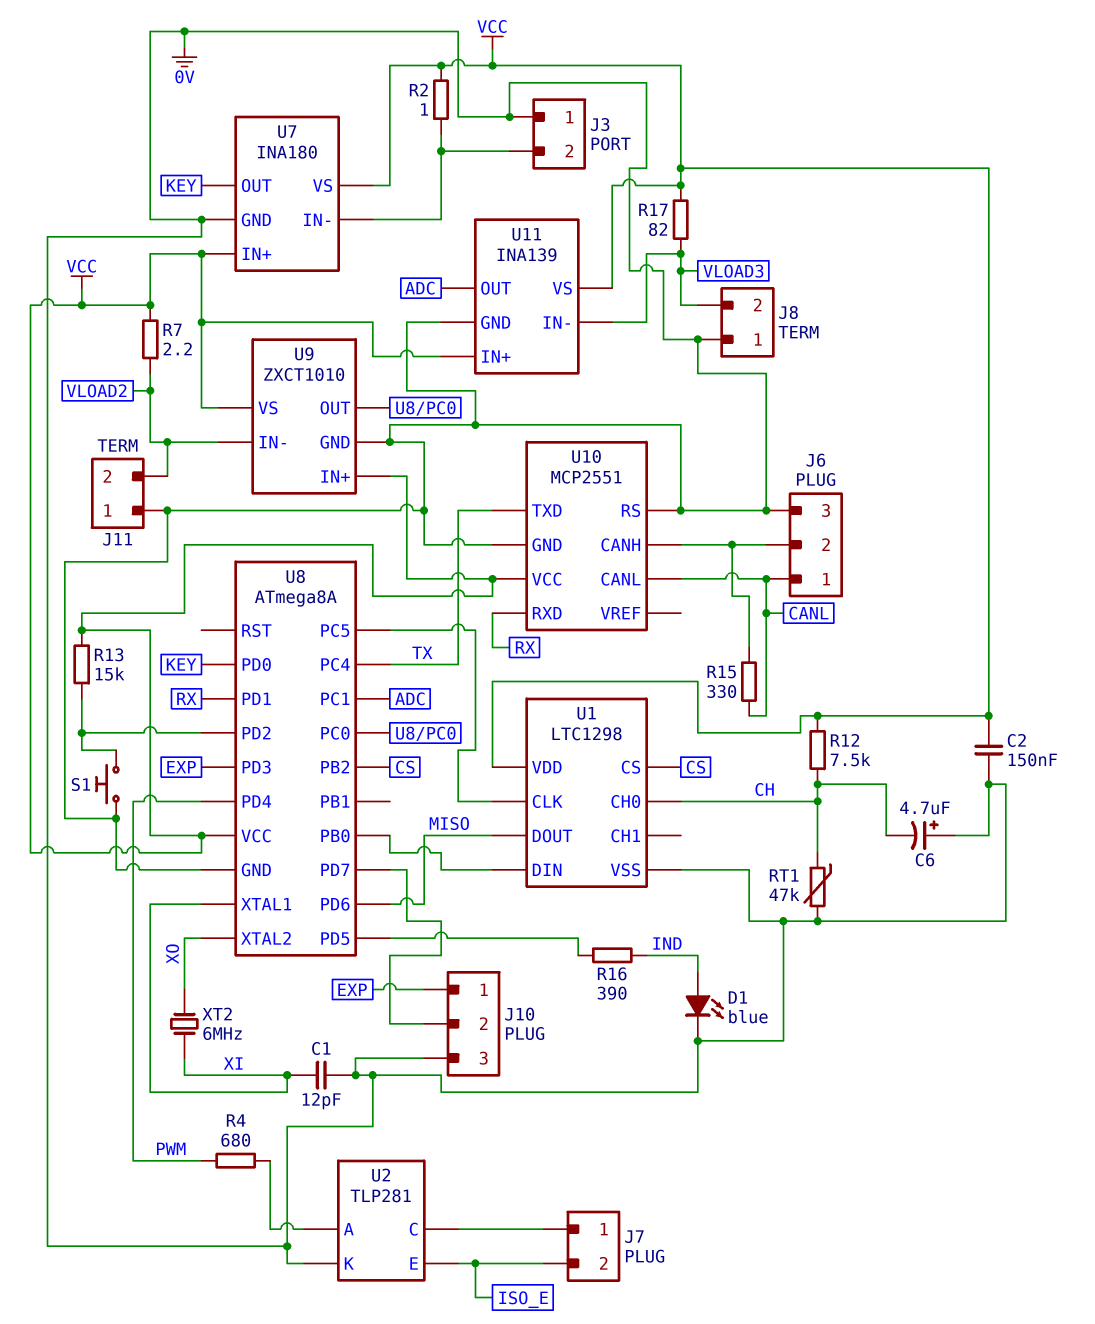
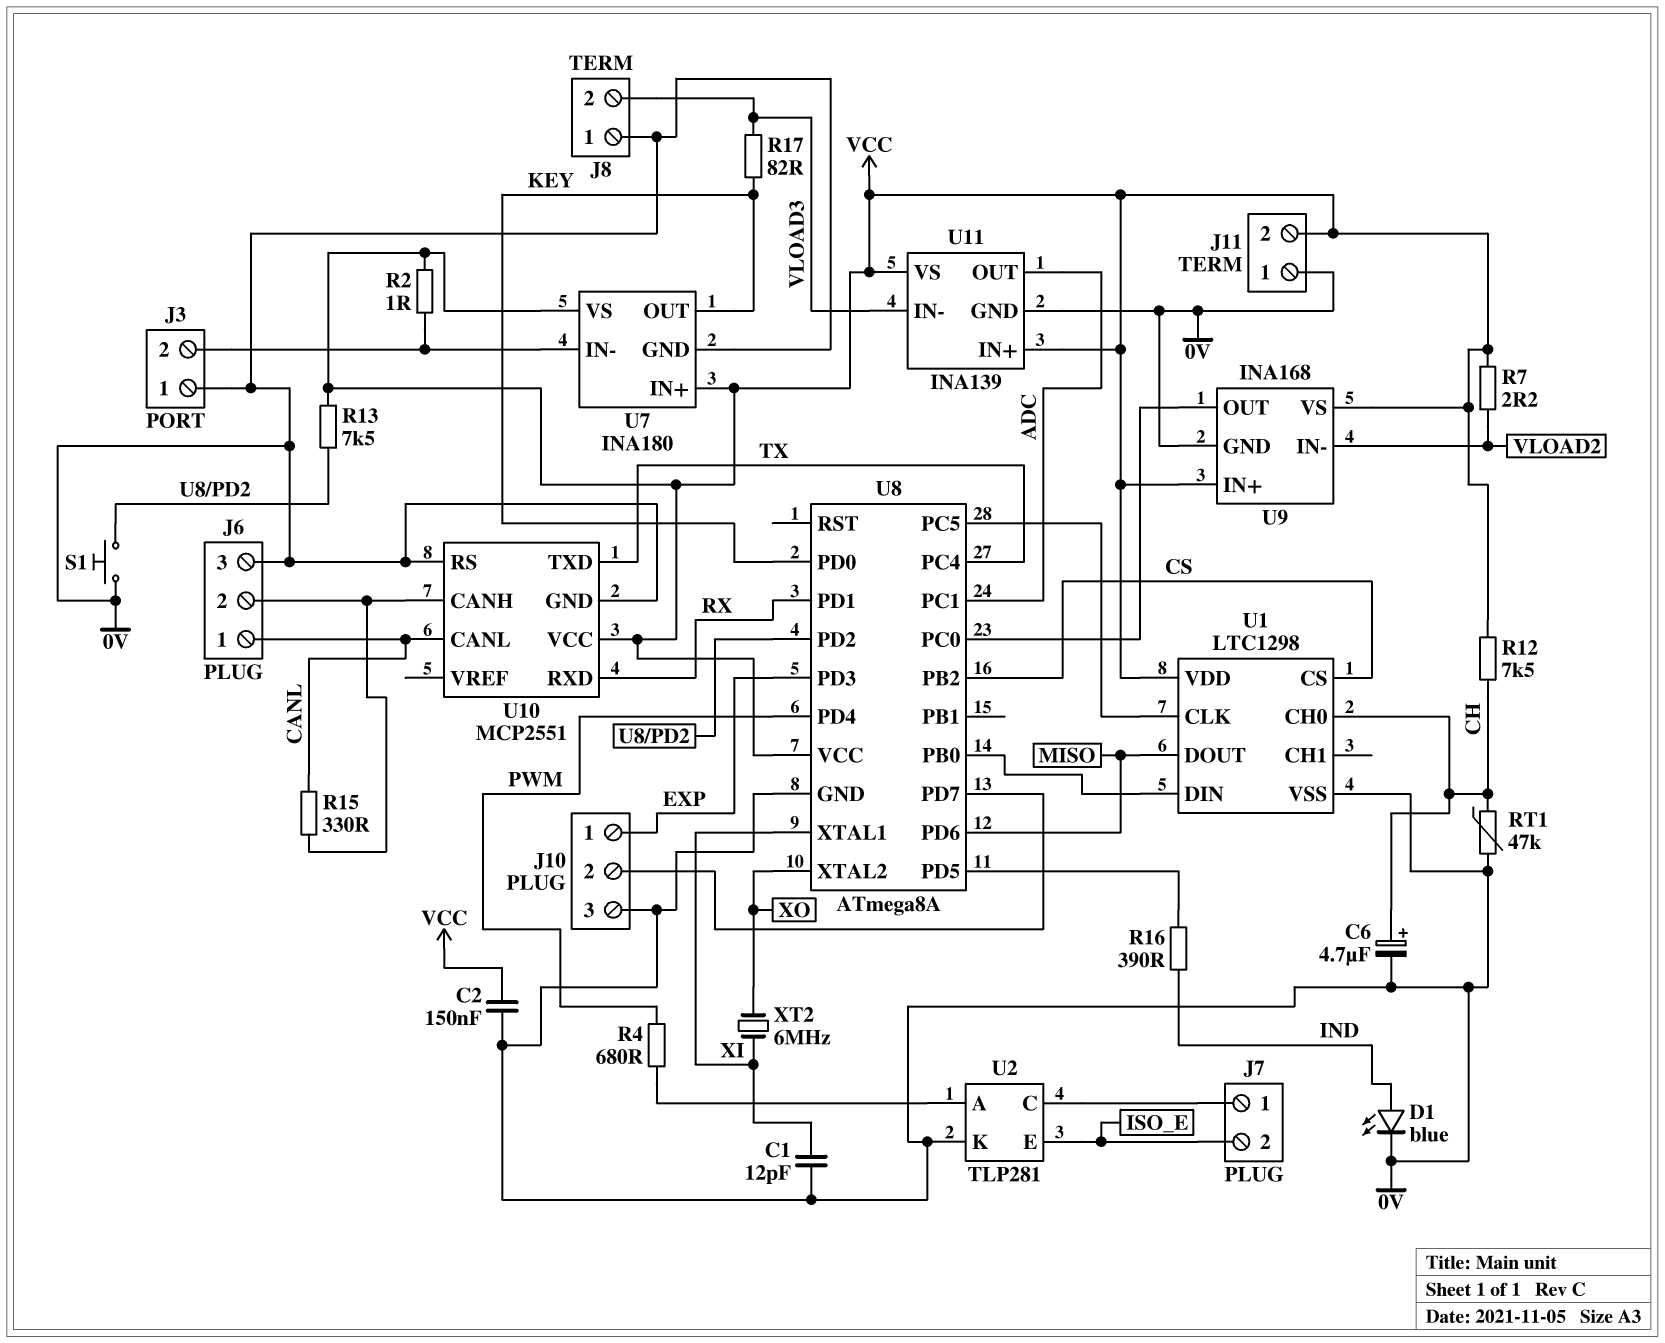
C6: 4.7uF (plus 0V, minus CH) -> 4.7uF (plus CH, minus 0V)
J11 pin 2: VLOAD2 -> VCC
R13: 15k (U8/PD2, VCC) -> 7.5k (U8/PD2, VCC)
R17: 82 (VCC, VLOAD3) -> 82 (KEY, VLOAD3)
U9: ZXCT1010 -> INA168

